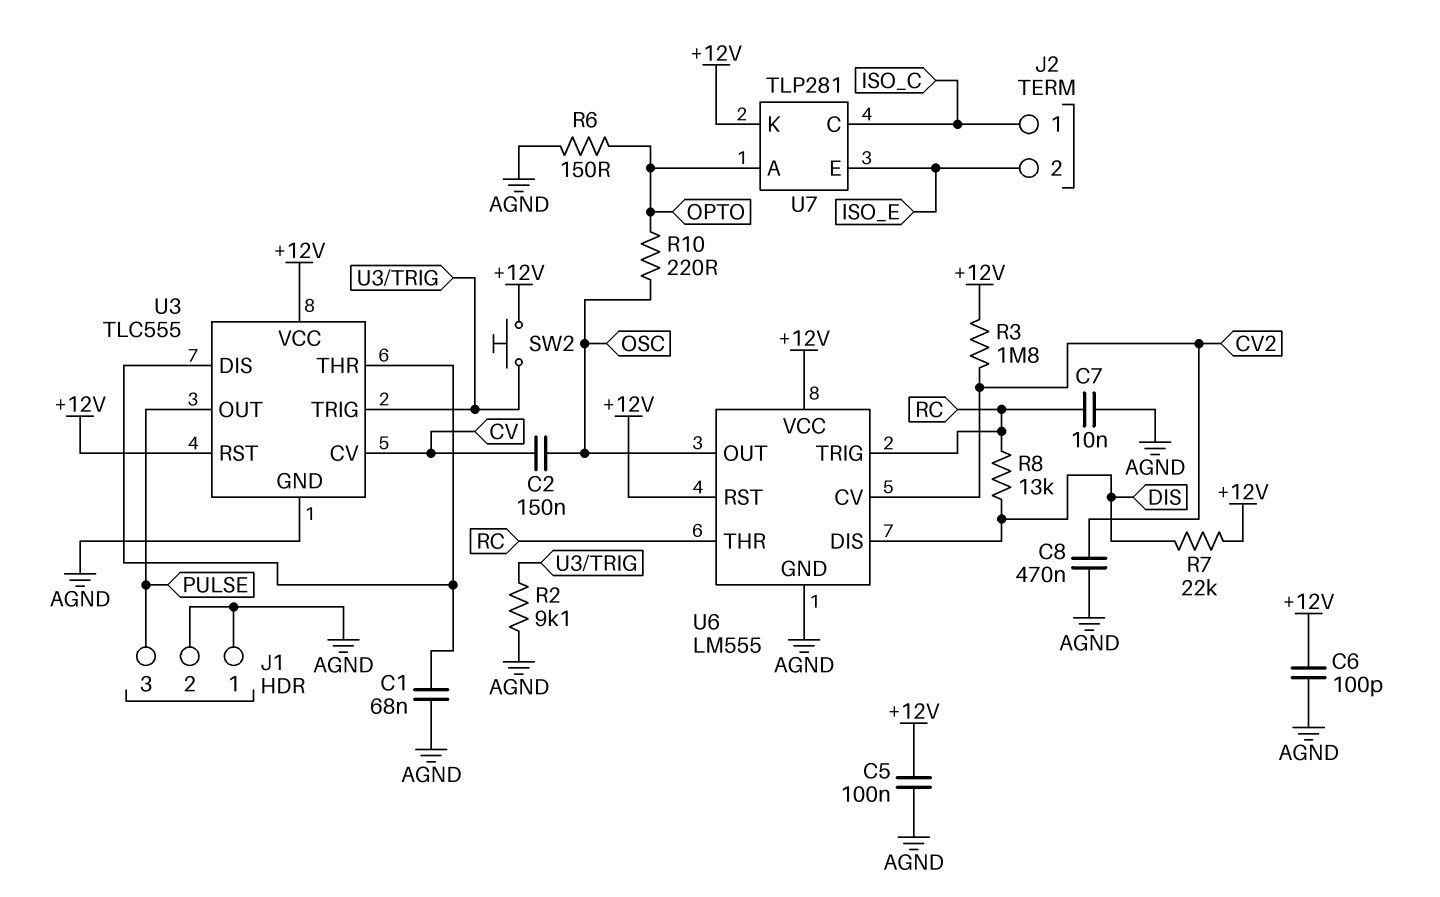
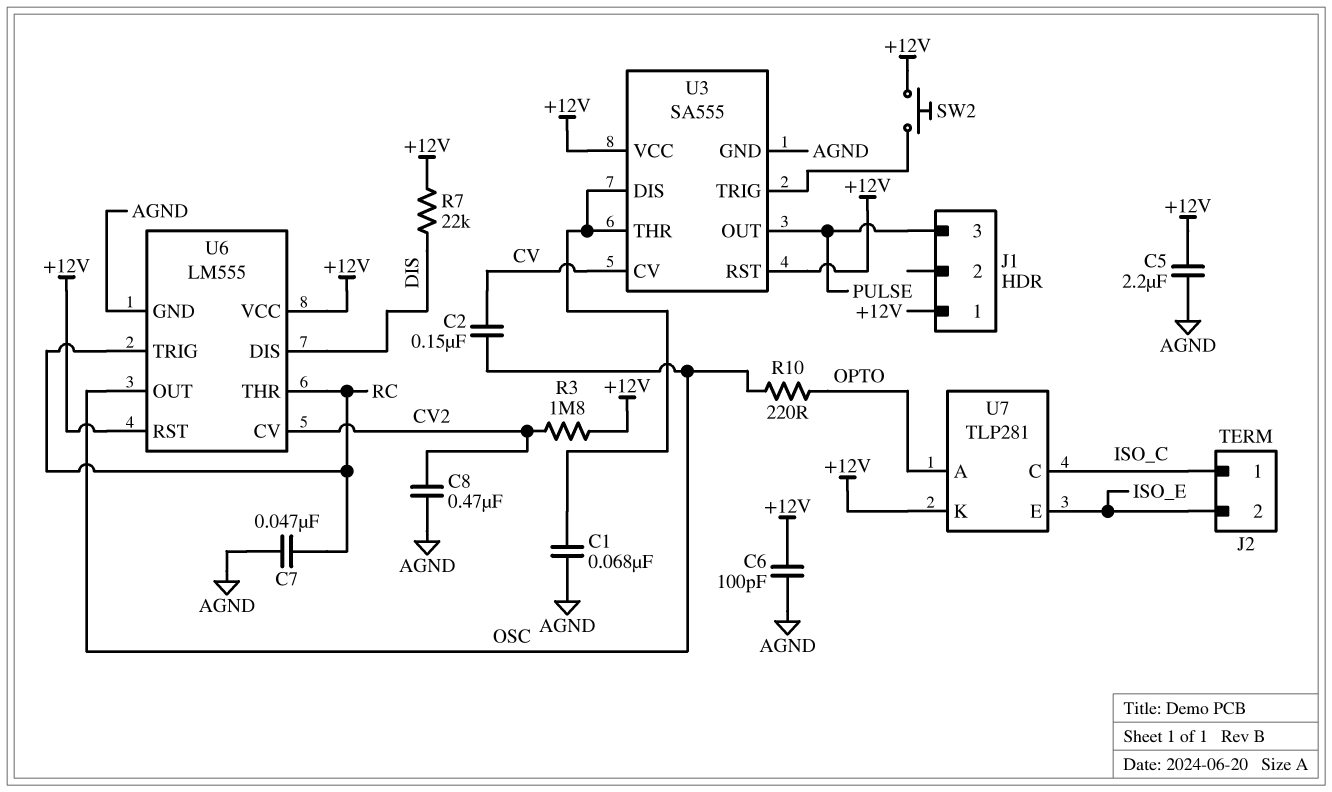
C5: 100nF (+12V, AGND) -> 2.2uF (+12V, AGND)
C7: 10nF (AGND, RC) -> 47nF (AGND, RC)
J1 pin 1: AGND -> +12V
J1 pin 2: AGND -> none
R2: 9.1k (AGND, U3/TRIG) -> none
R6: 150 (AGND, OPTO) -> none
R8: 13k (DIS, RC) -> none
U3: TLC555 -> SA555

